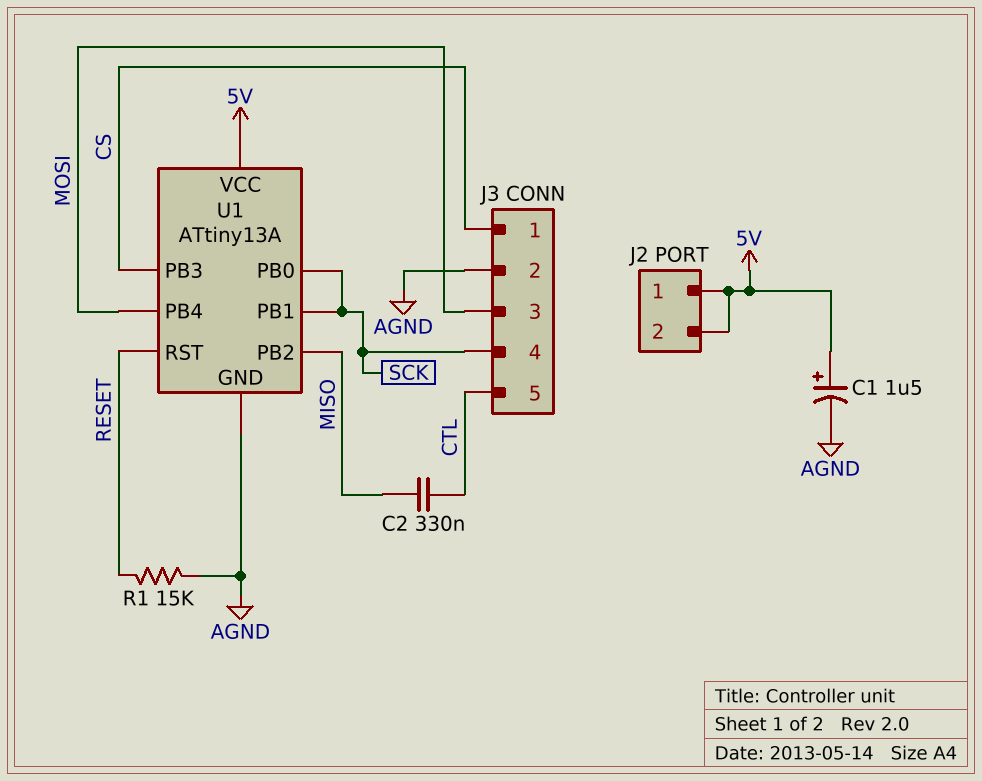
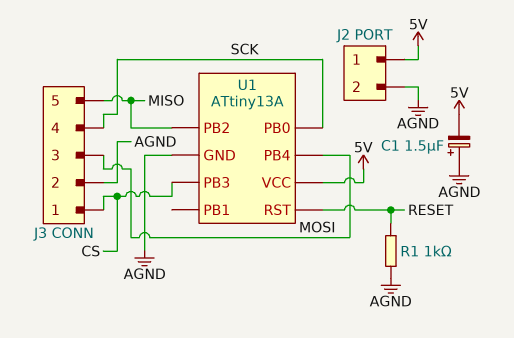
C1: 1.5uF (plus 5V, minus AGND) -> 1.5uF (plus AGND, minus 5V)
C2: 330nF (CTL, MISO) -> none
J2 pin 2: 5V -> AGND
J3 pin 5: CTL -> MISO
R1: 15k (AGND, RESET) -> 1k (AGND, RESET)
U1 pin PB1: SCK -> none

